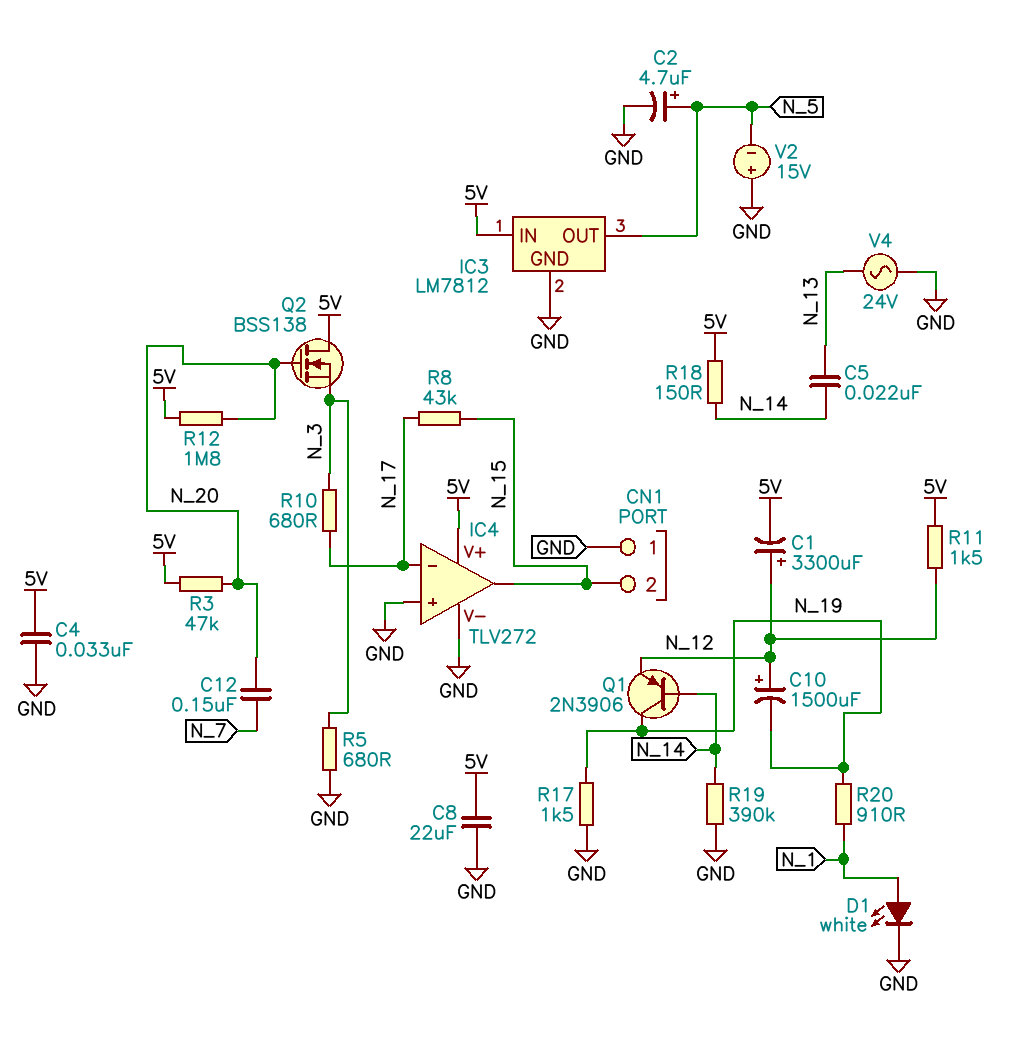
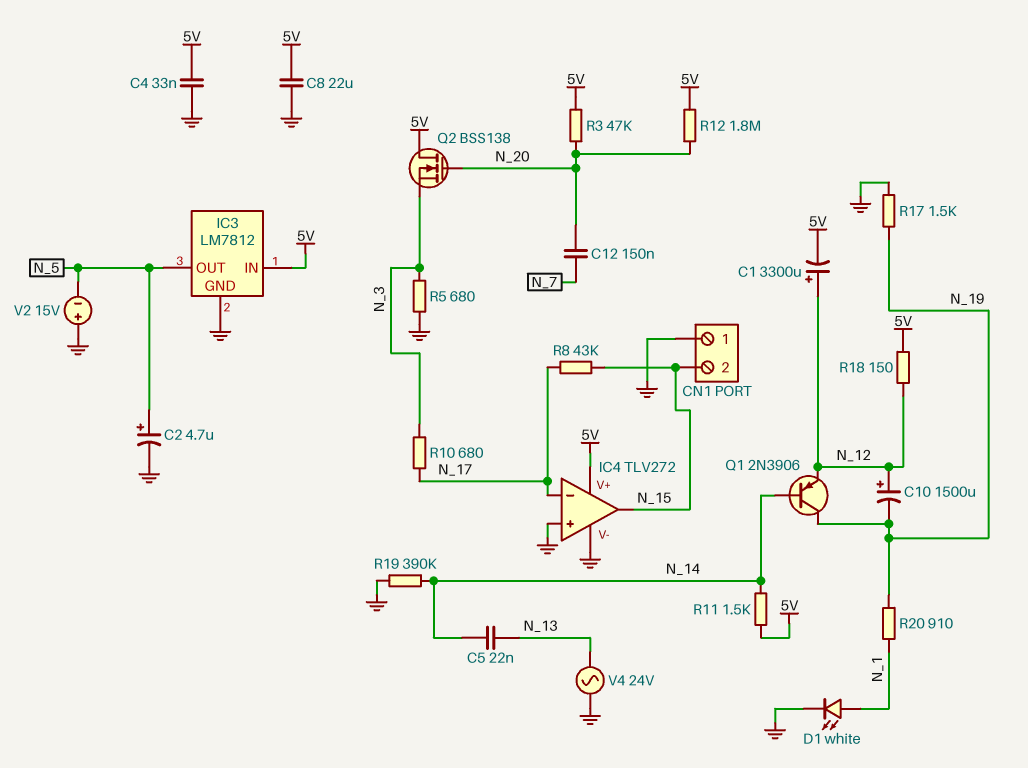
R11: 1.5k (5V, N_12) -> 1.5k (5V, N_14)
R18: 150 (5V, N_14) -> 150 (5V, N_12)

